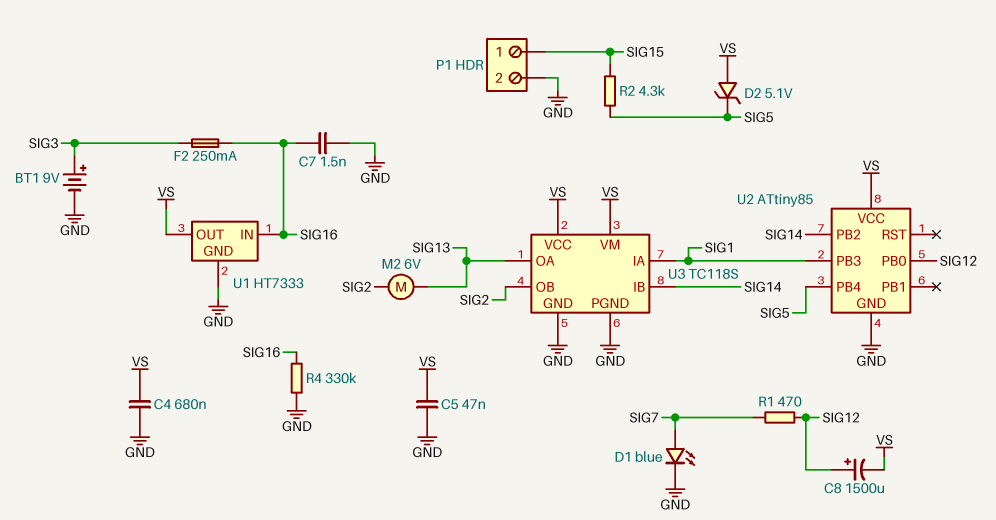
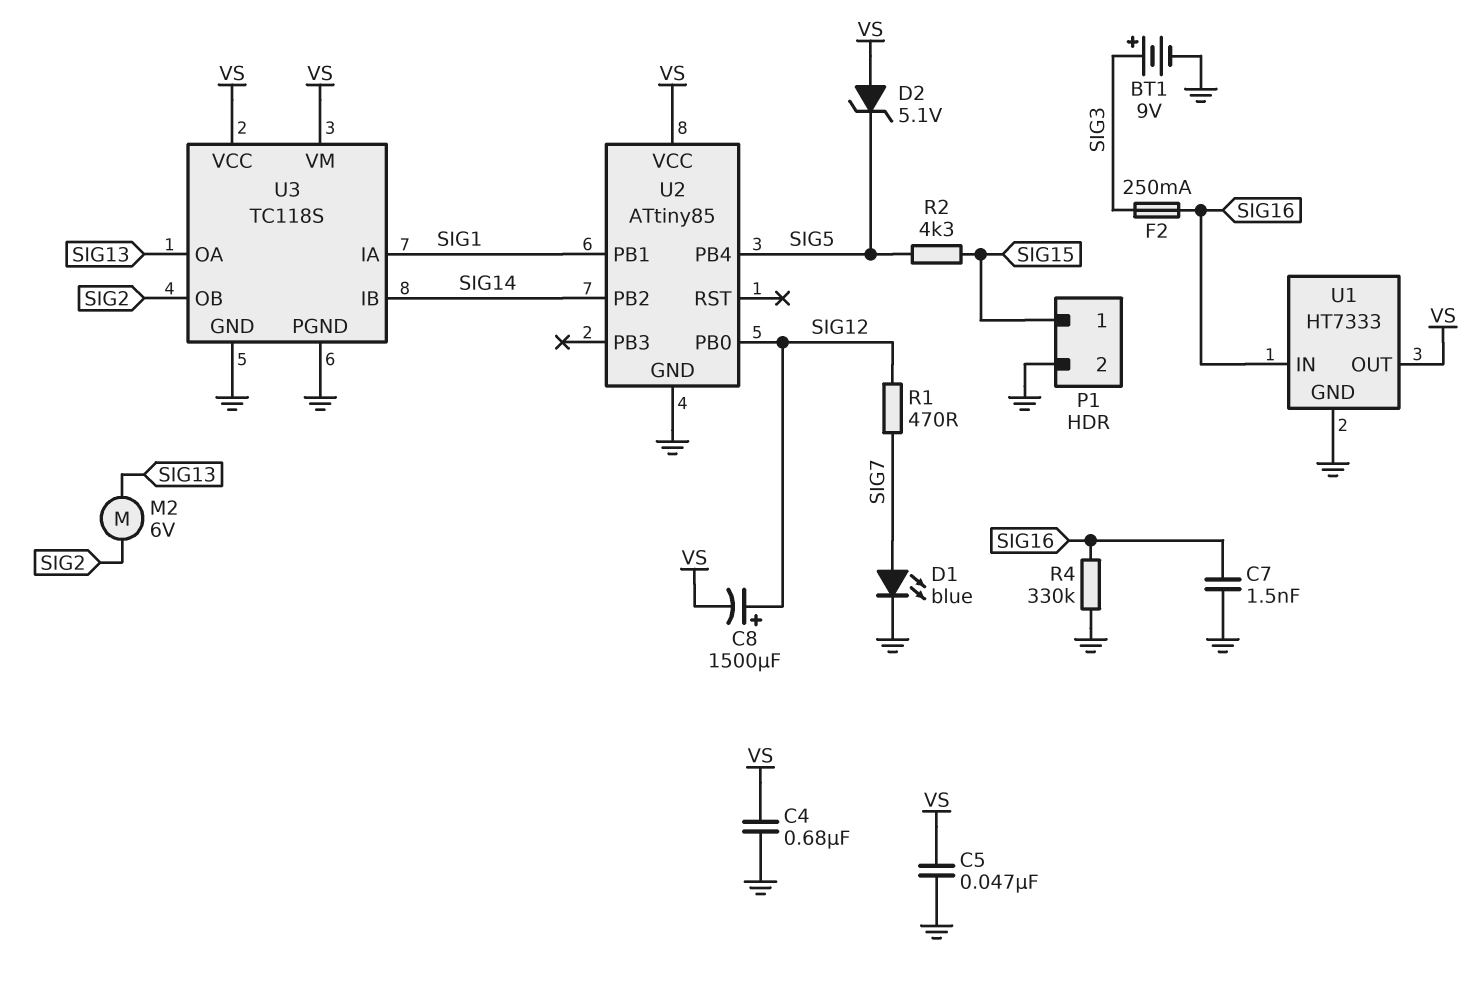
U2 pin PB1: none -> SIG1
U2 pin PB3: SIG1 -> none

